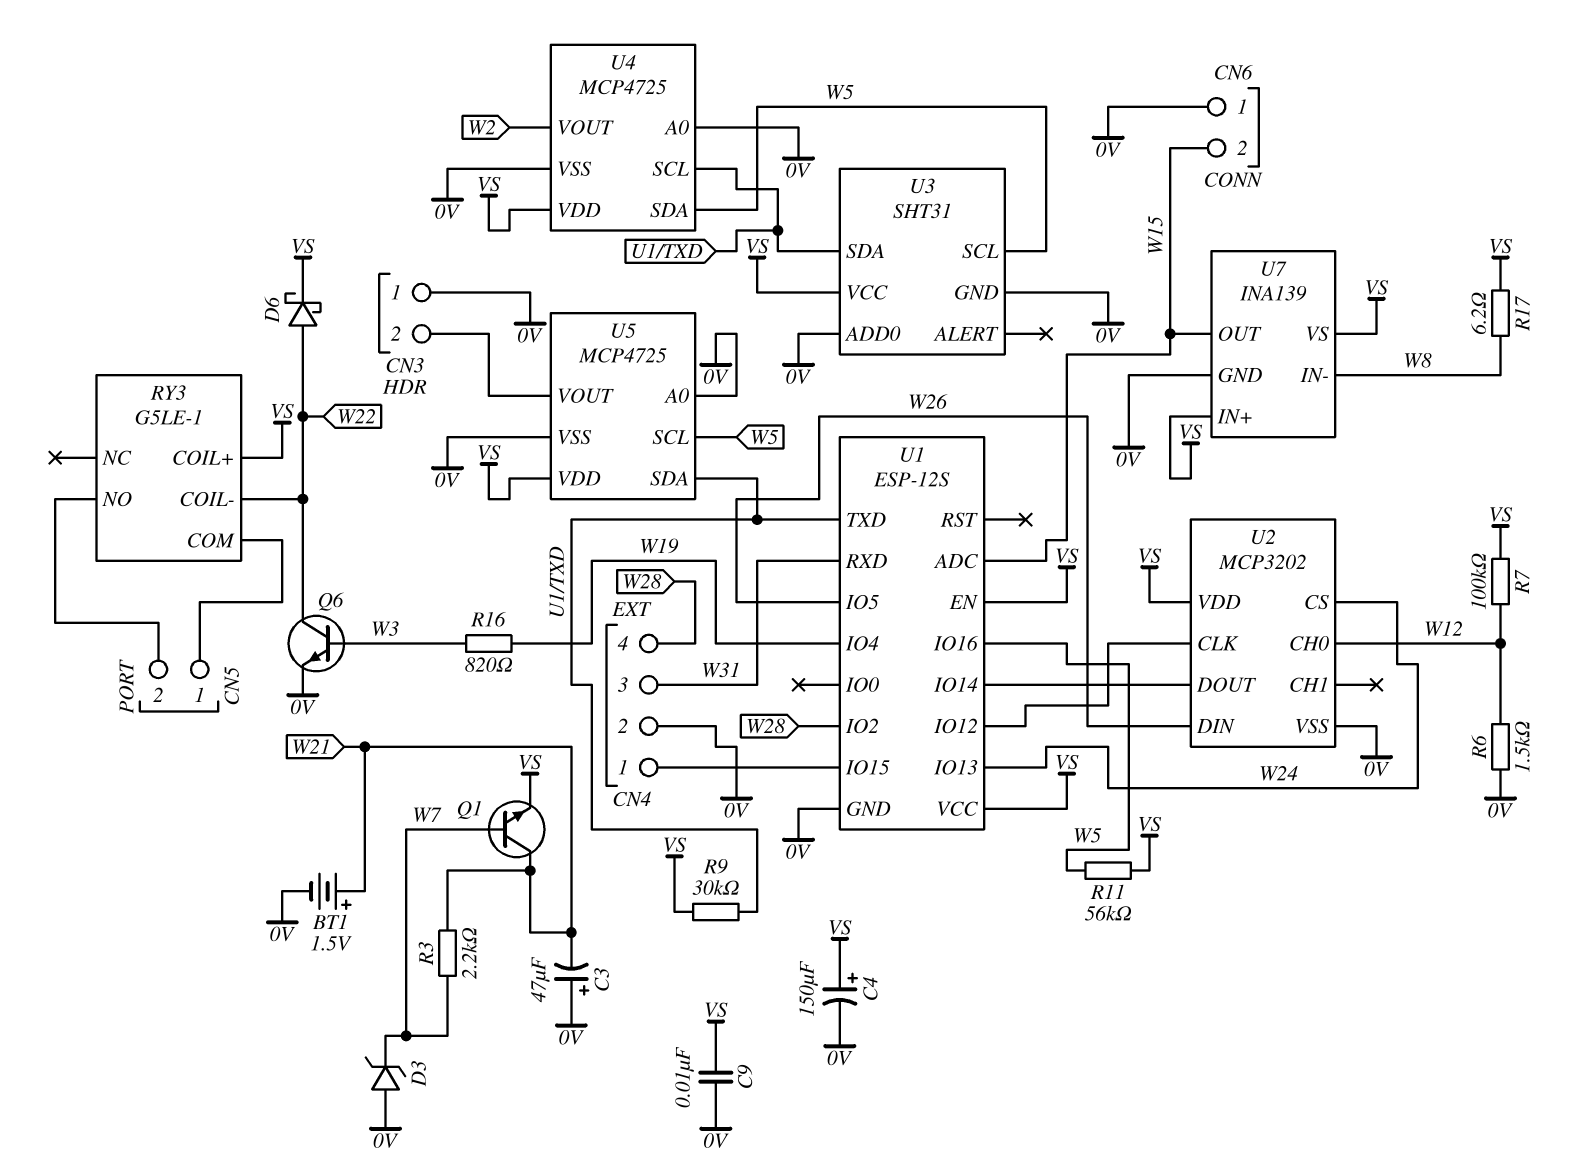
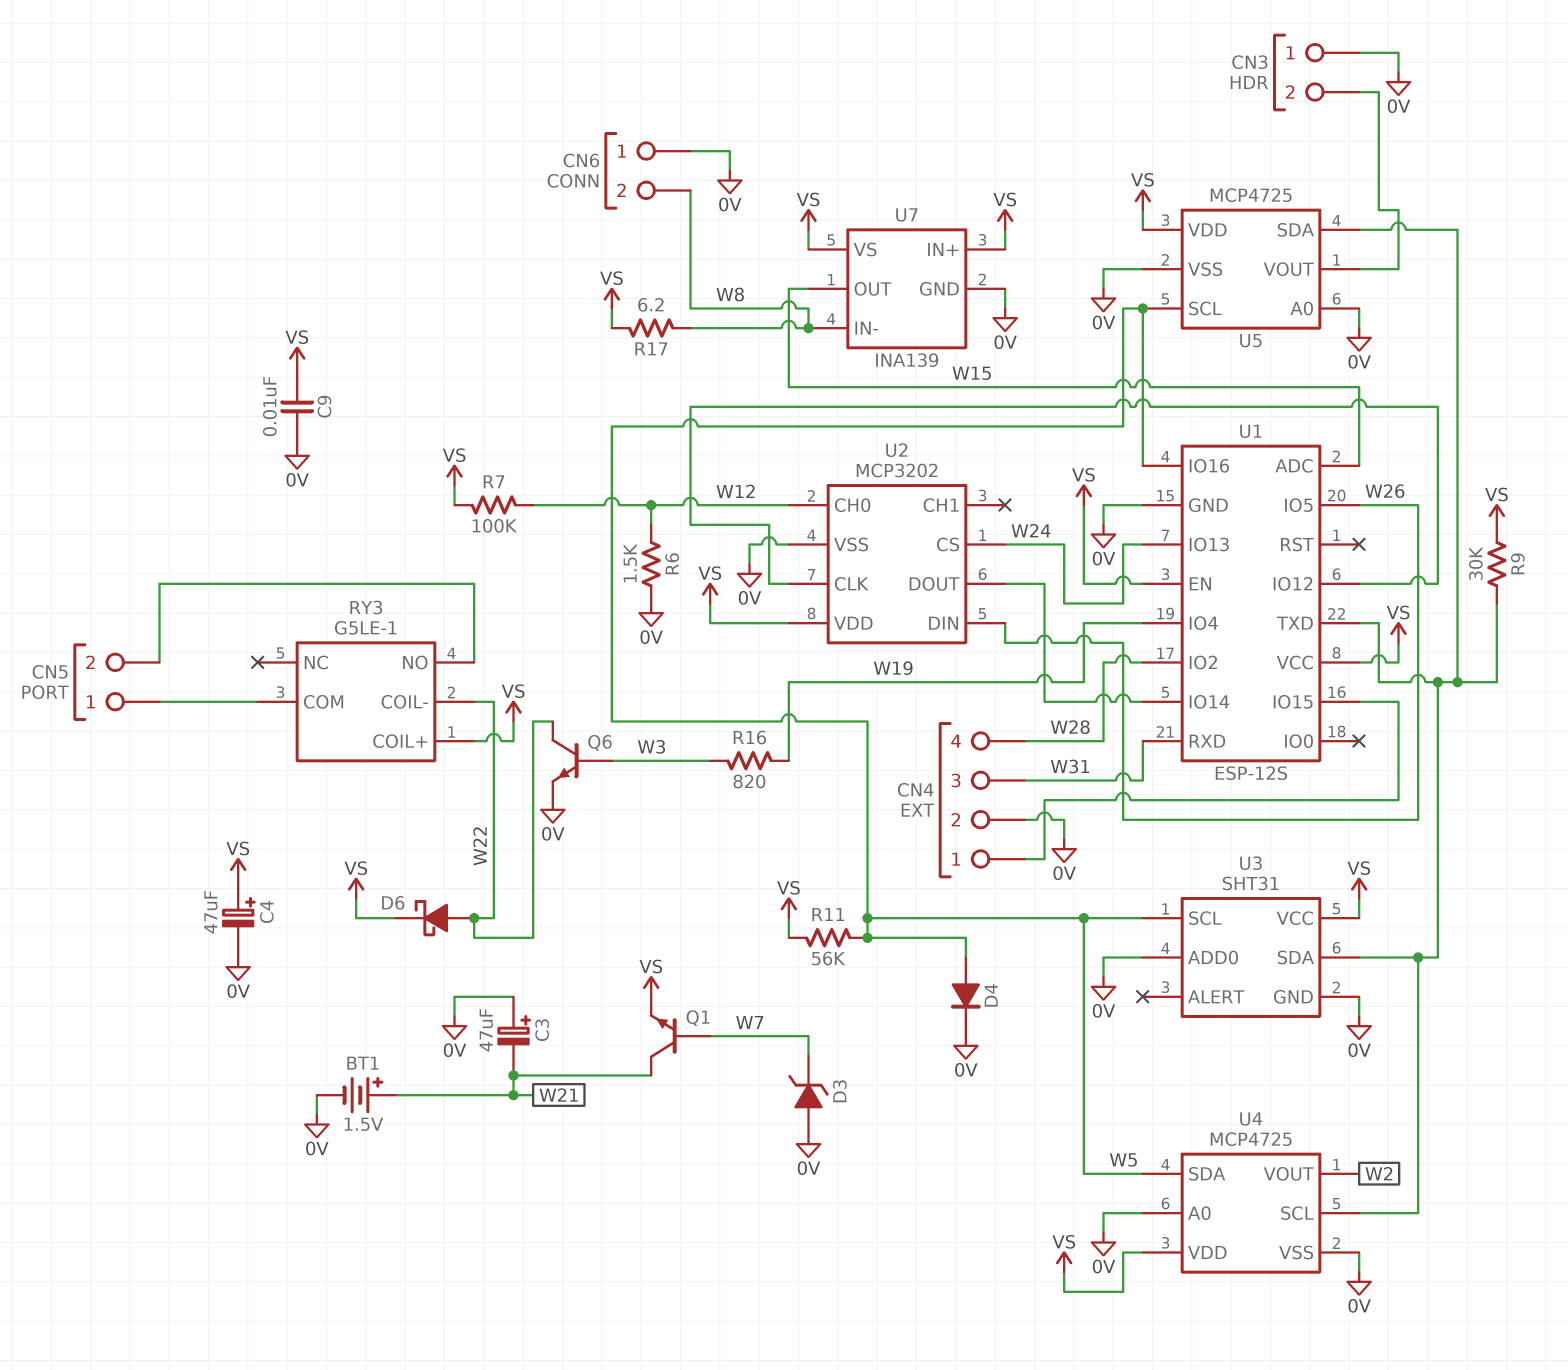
C4: 150uF (plus VS, minus 0V) -> 47uF (plus VS, minus 0V)
CN6 pin 2: W15 -> W8
D4: none -> diode (A W5, K 0V)
R3: 2.2k (W7, W21) -> none

